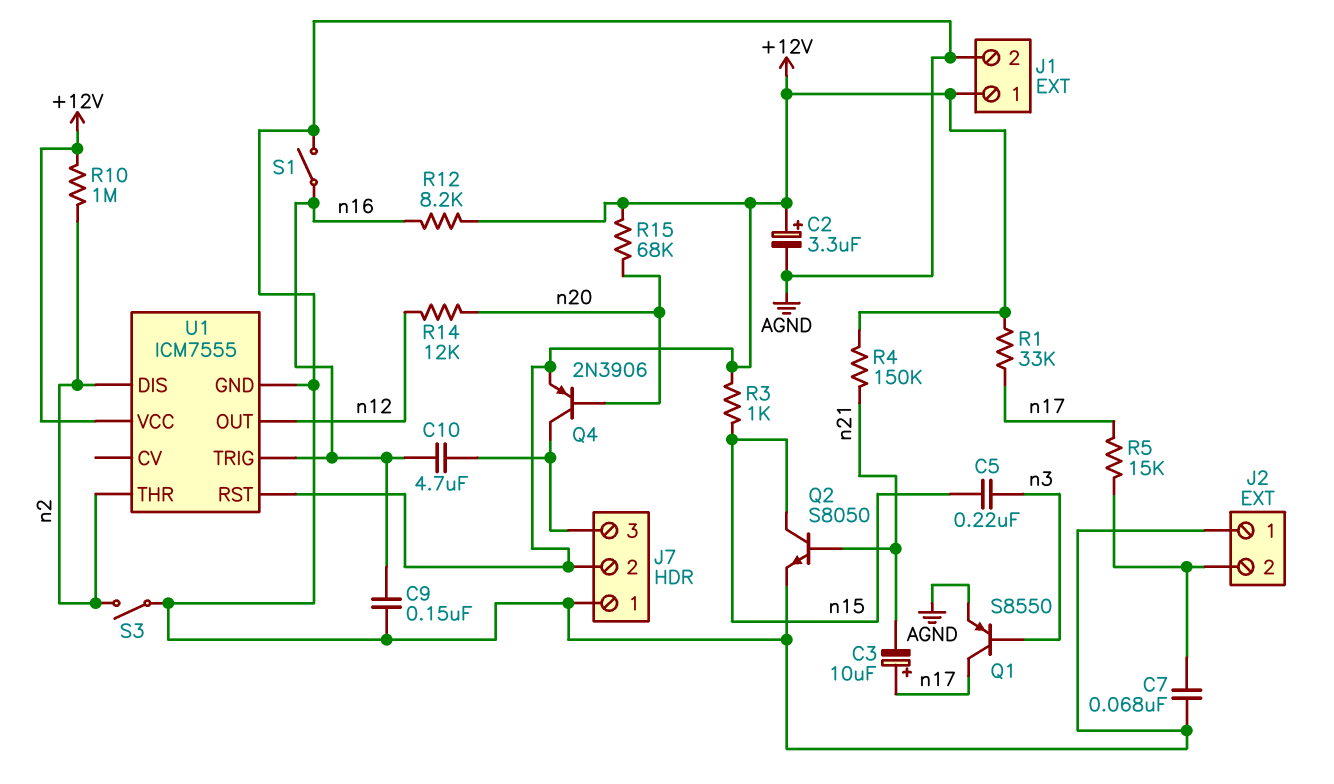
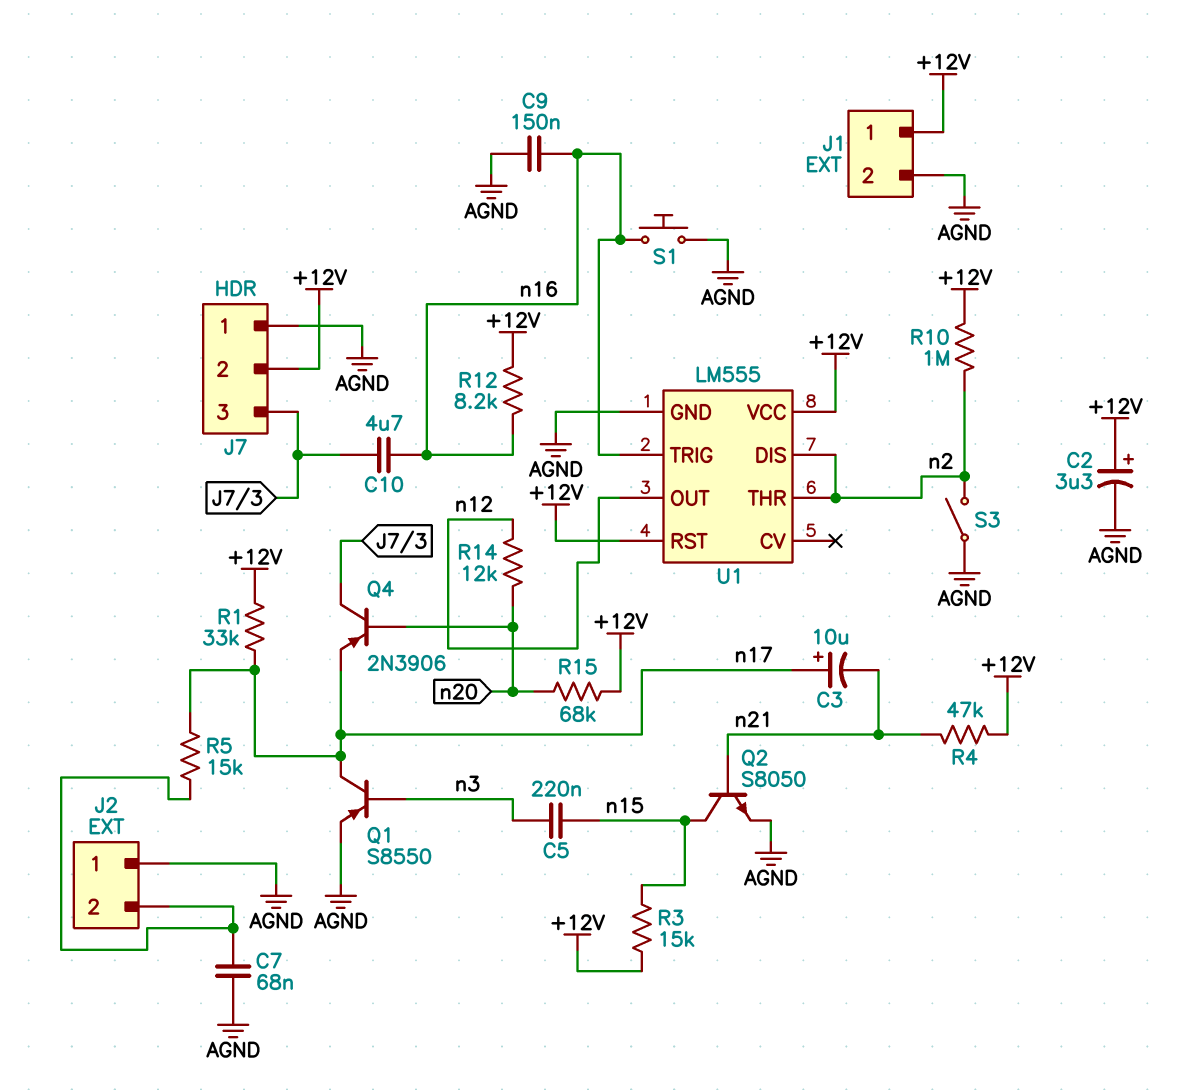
Q4: PNP 2N3906 (B n20, C J7/3, E +12V) -> PNP 2N3906 (B n20, C J7/3, E n17)
R3: 1k (+12V, n15) -> 15k (+12V, n15)
R4: 150k (+12V, n21) -> 47k (+12V, n21)
S1: switch (AGND, n16) -> button (AGND, n16)
U1: ICM7555 -> LM555

